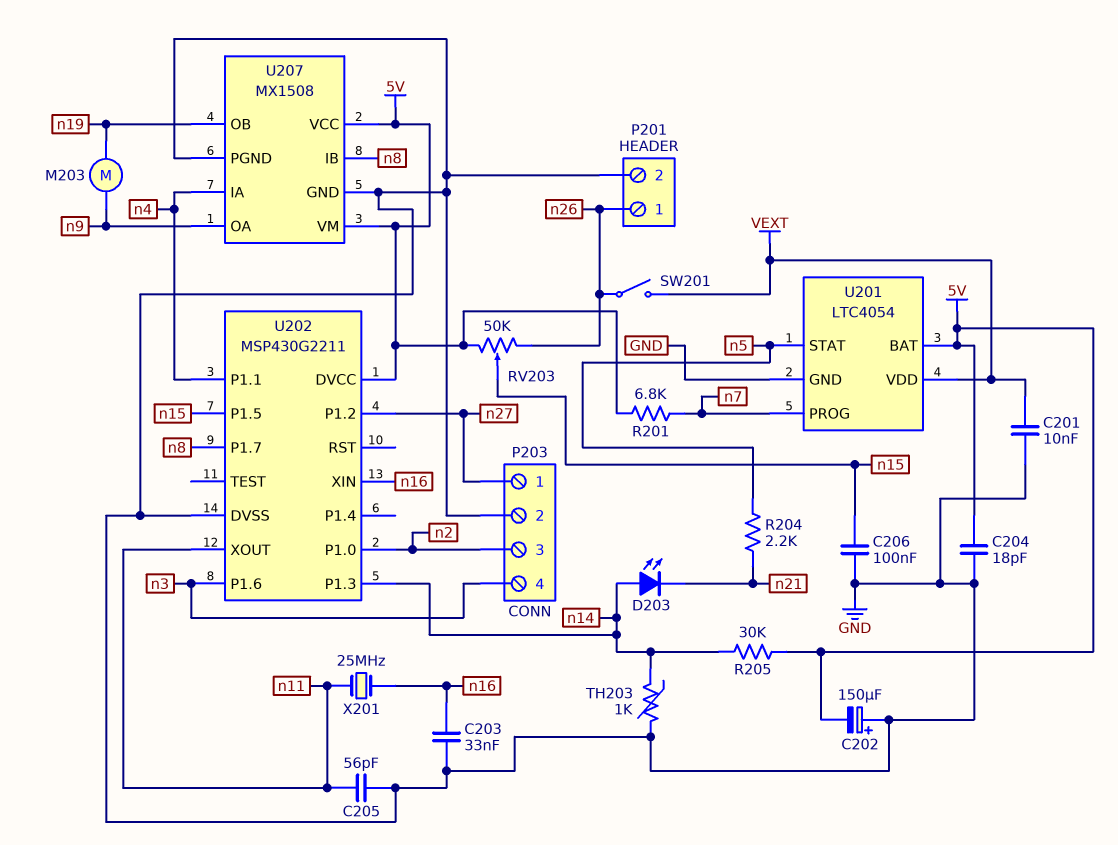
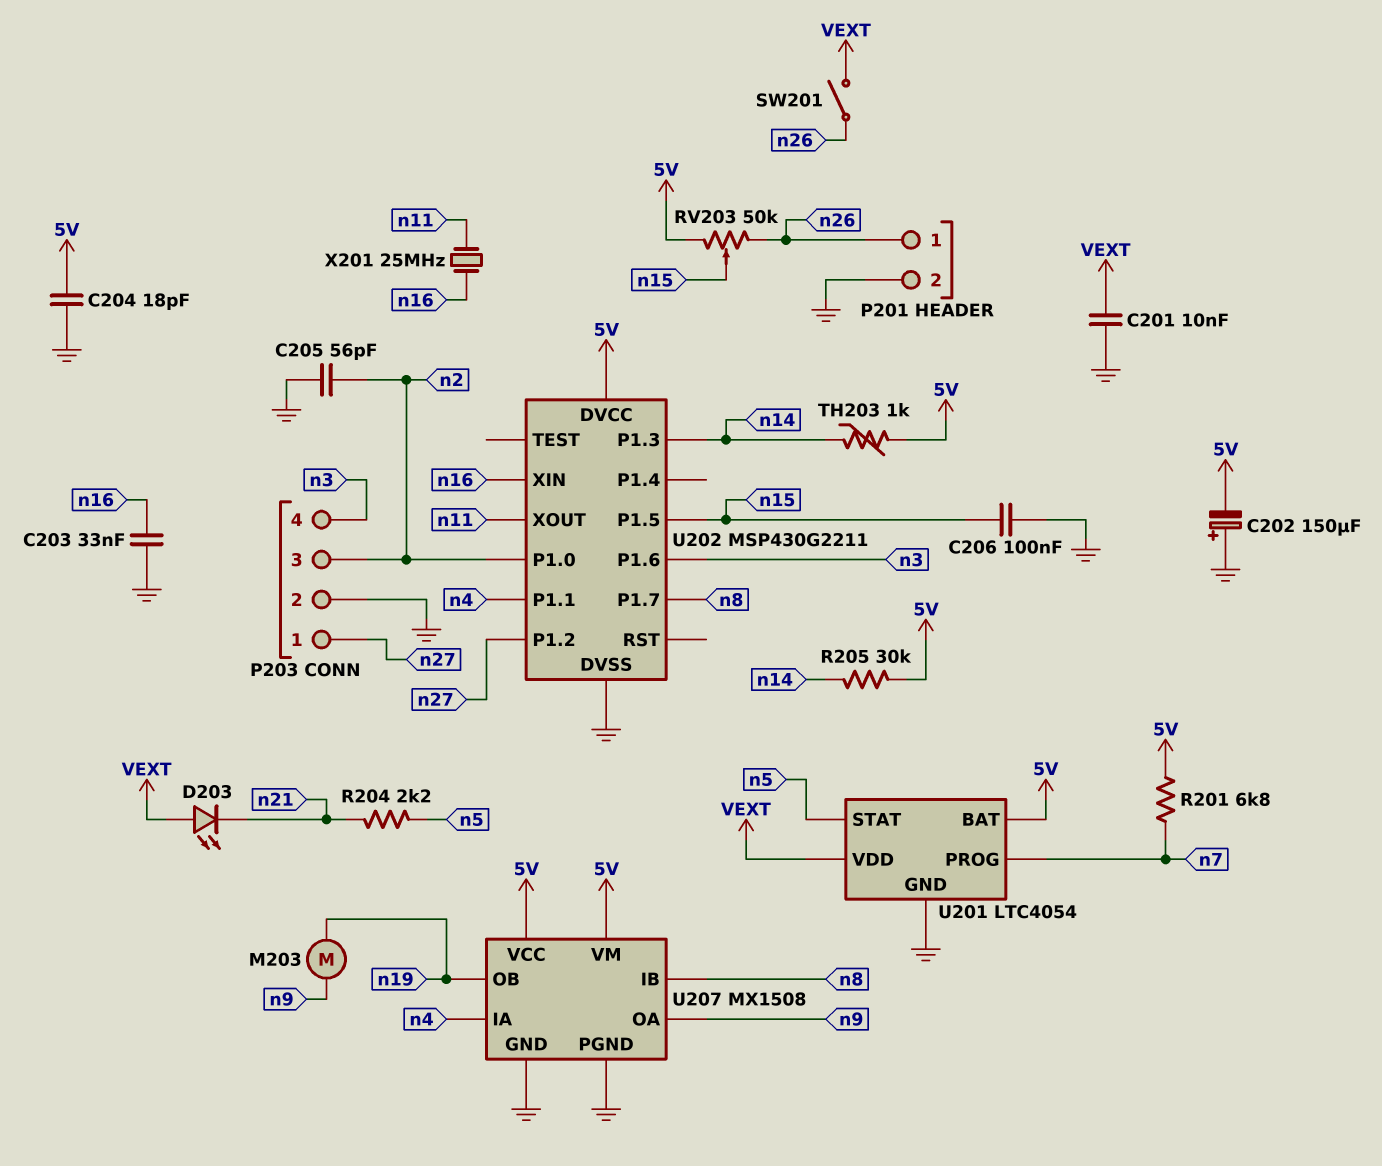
C205: 56pF (GND, n11) -> 56pF (GND, n2)
D203: LED (A n14, K n21) -> LED (A VEXT, K n21)
TH203: 1k (GND, n14) -> 1k (5V, n14)

